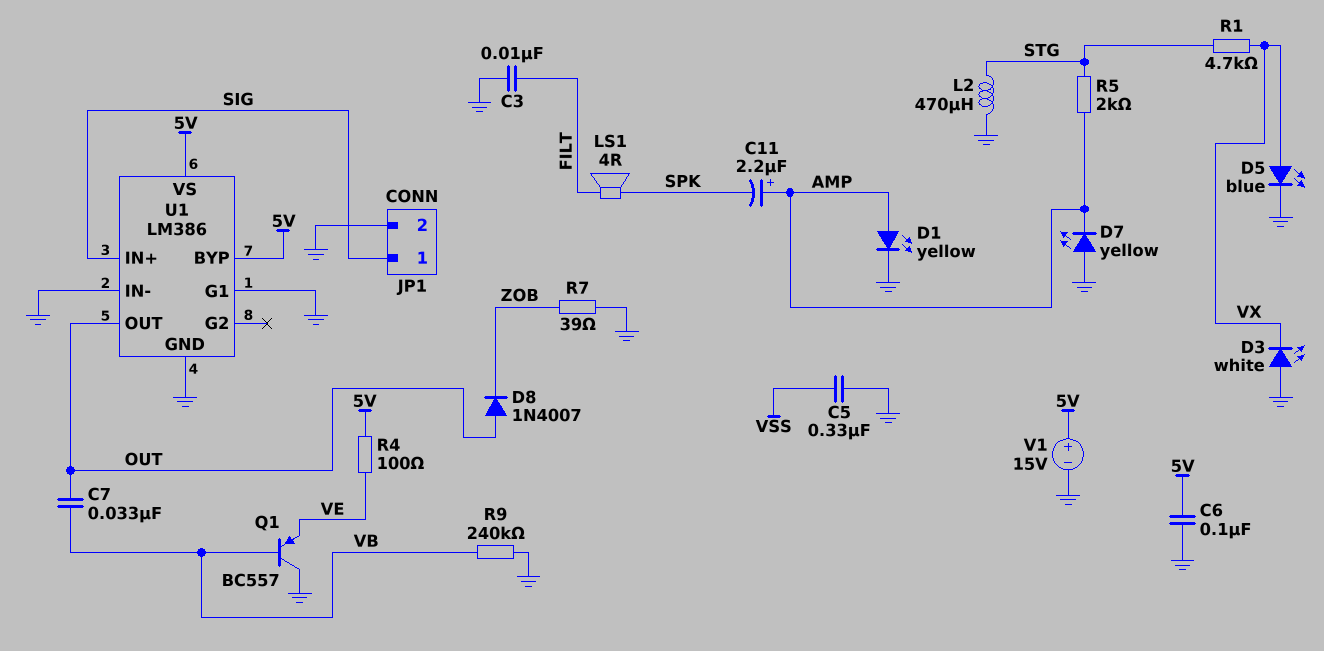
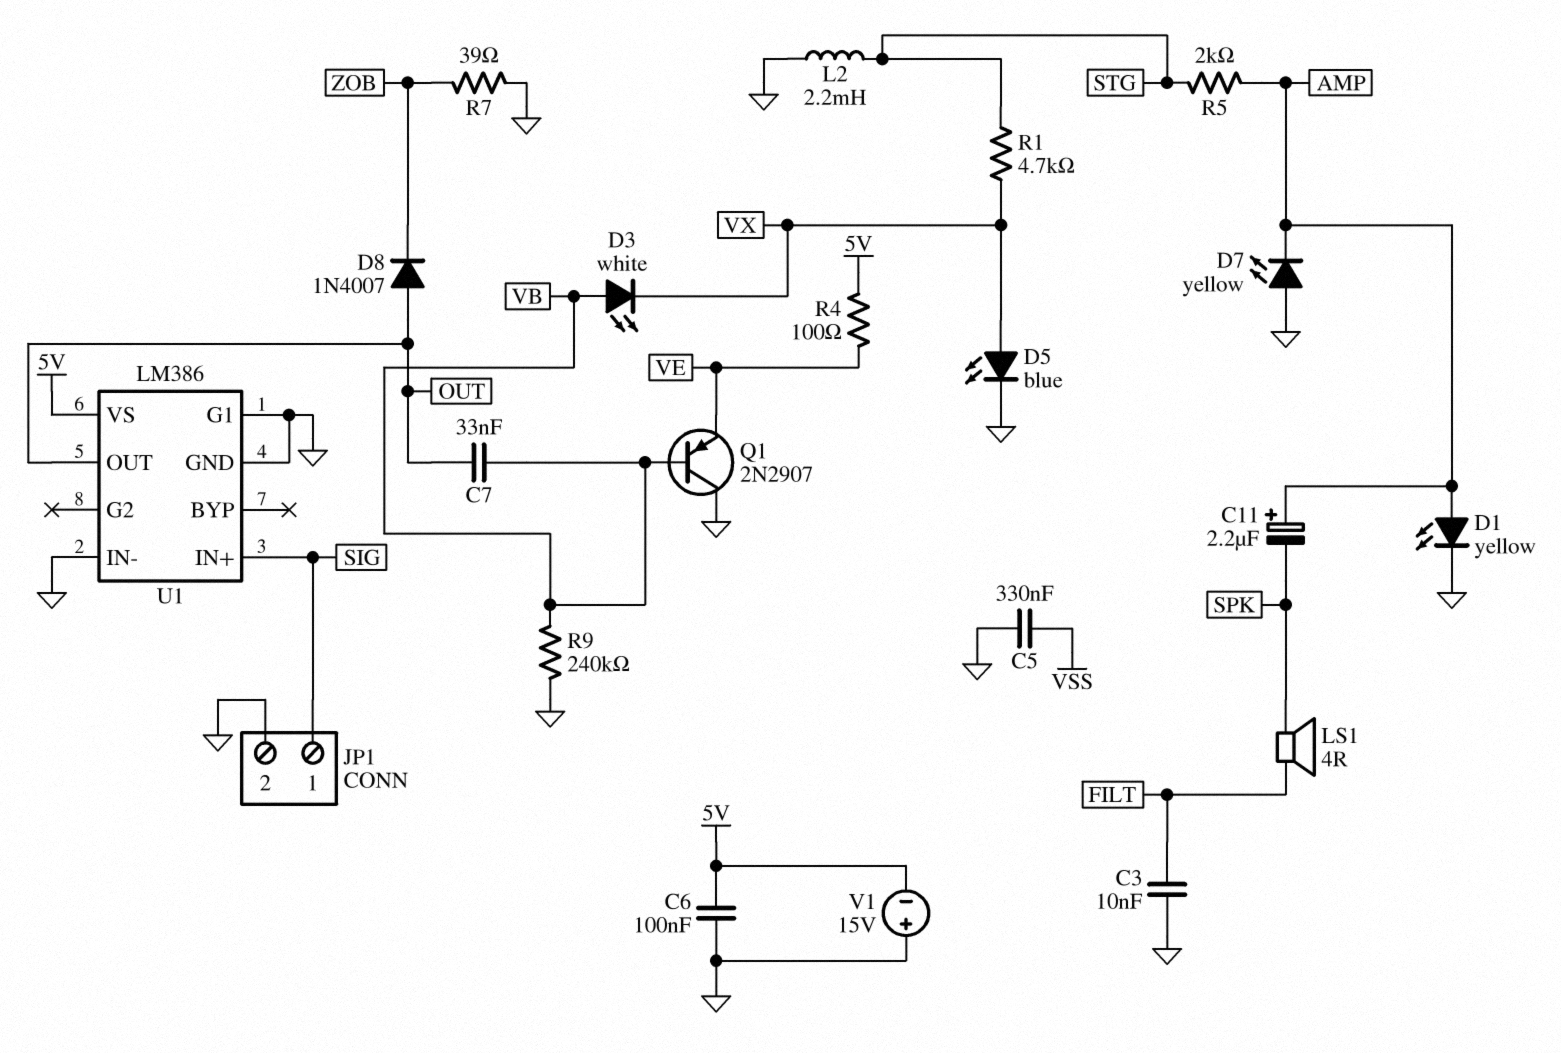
D3: LED white (A GND, K VX) -> LED white (A VB, K VX)
L2: 470uH (GND, STG) -> 2.2mH (GND, STG)
Q1: PNP BC557 (B VB, C GND, E VE) -> PNP 2N2907 (B VB, C GND, E VE)
U1 pin BYP: 5V -> none
V1: 15V (plus 5V, minus GND) -> 15V (plus GND, minus 5V)

